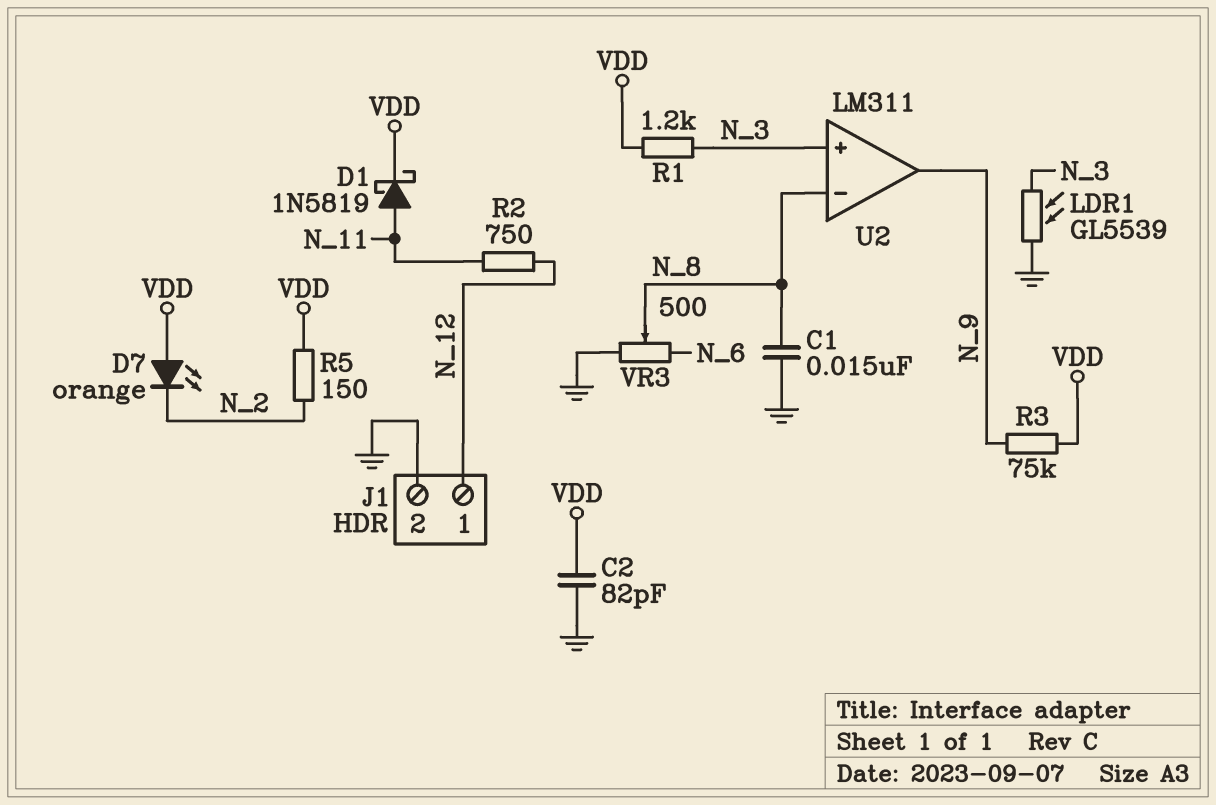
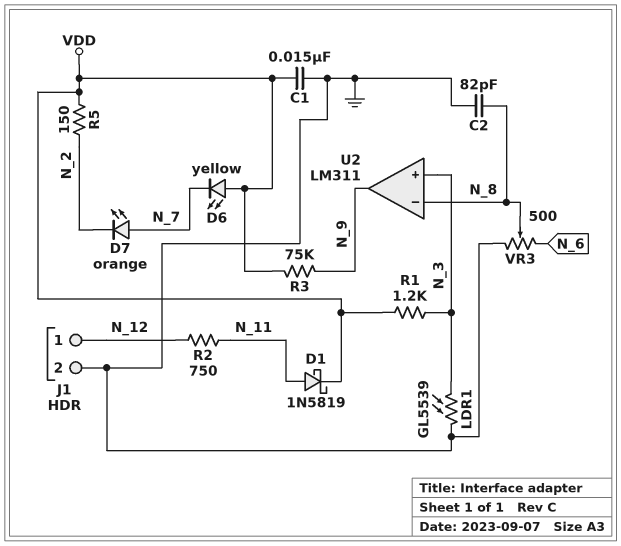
C1: 15nF (GND, N_8) -> 15nF (GND, VDD)
C2: 82pF (GND, VDD) -> 82pF (GND, N_8)
D6: none -> LED yellow (A VDD, K N_7)
D7: LED orange (A VDD, K N_2) -> LED orange (A N_7, K N_2)

